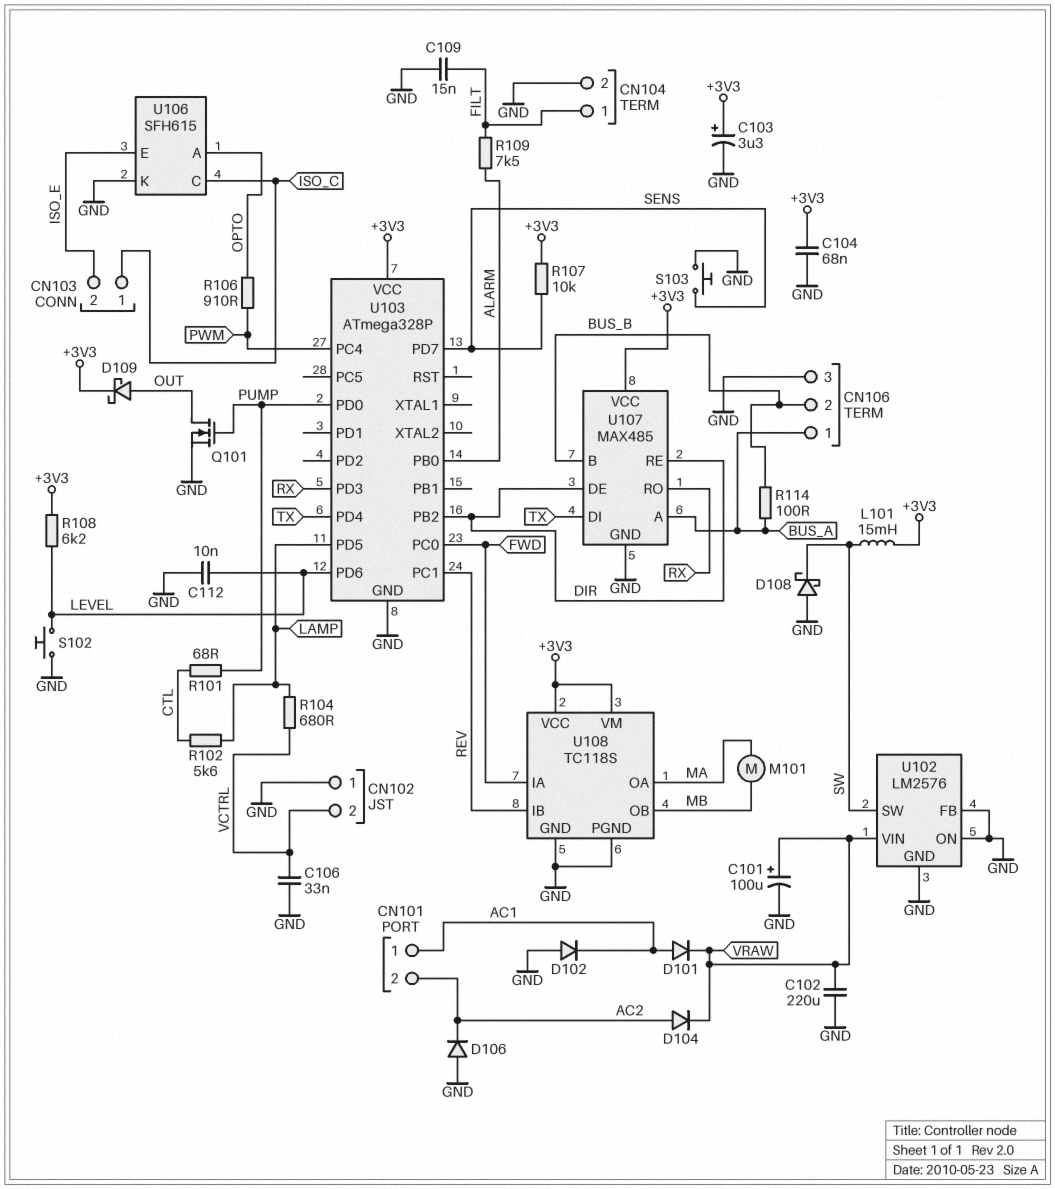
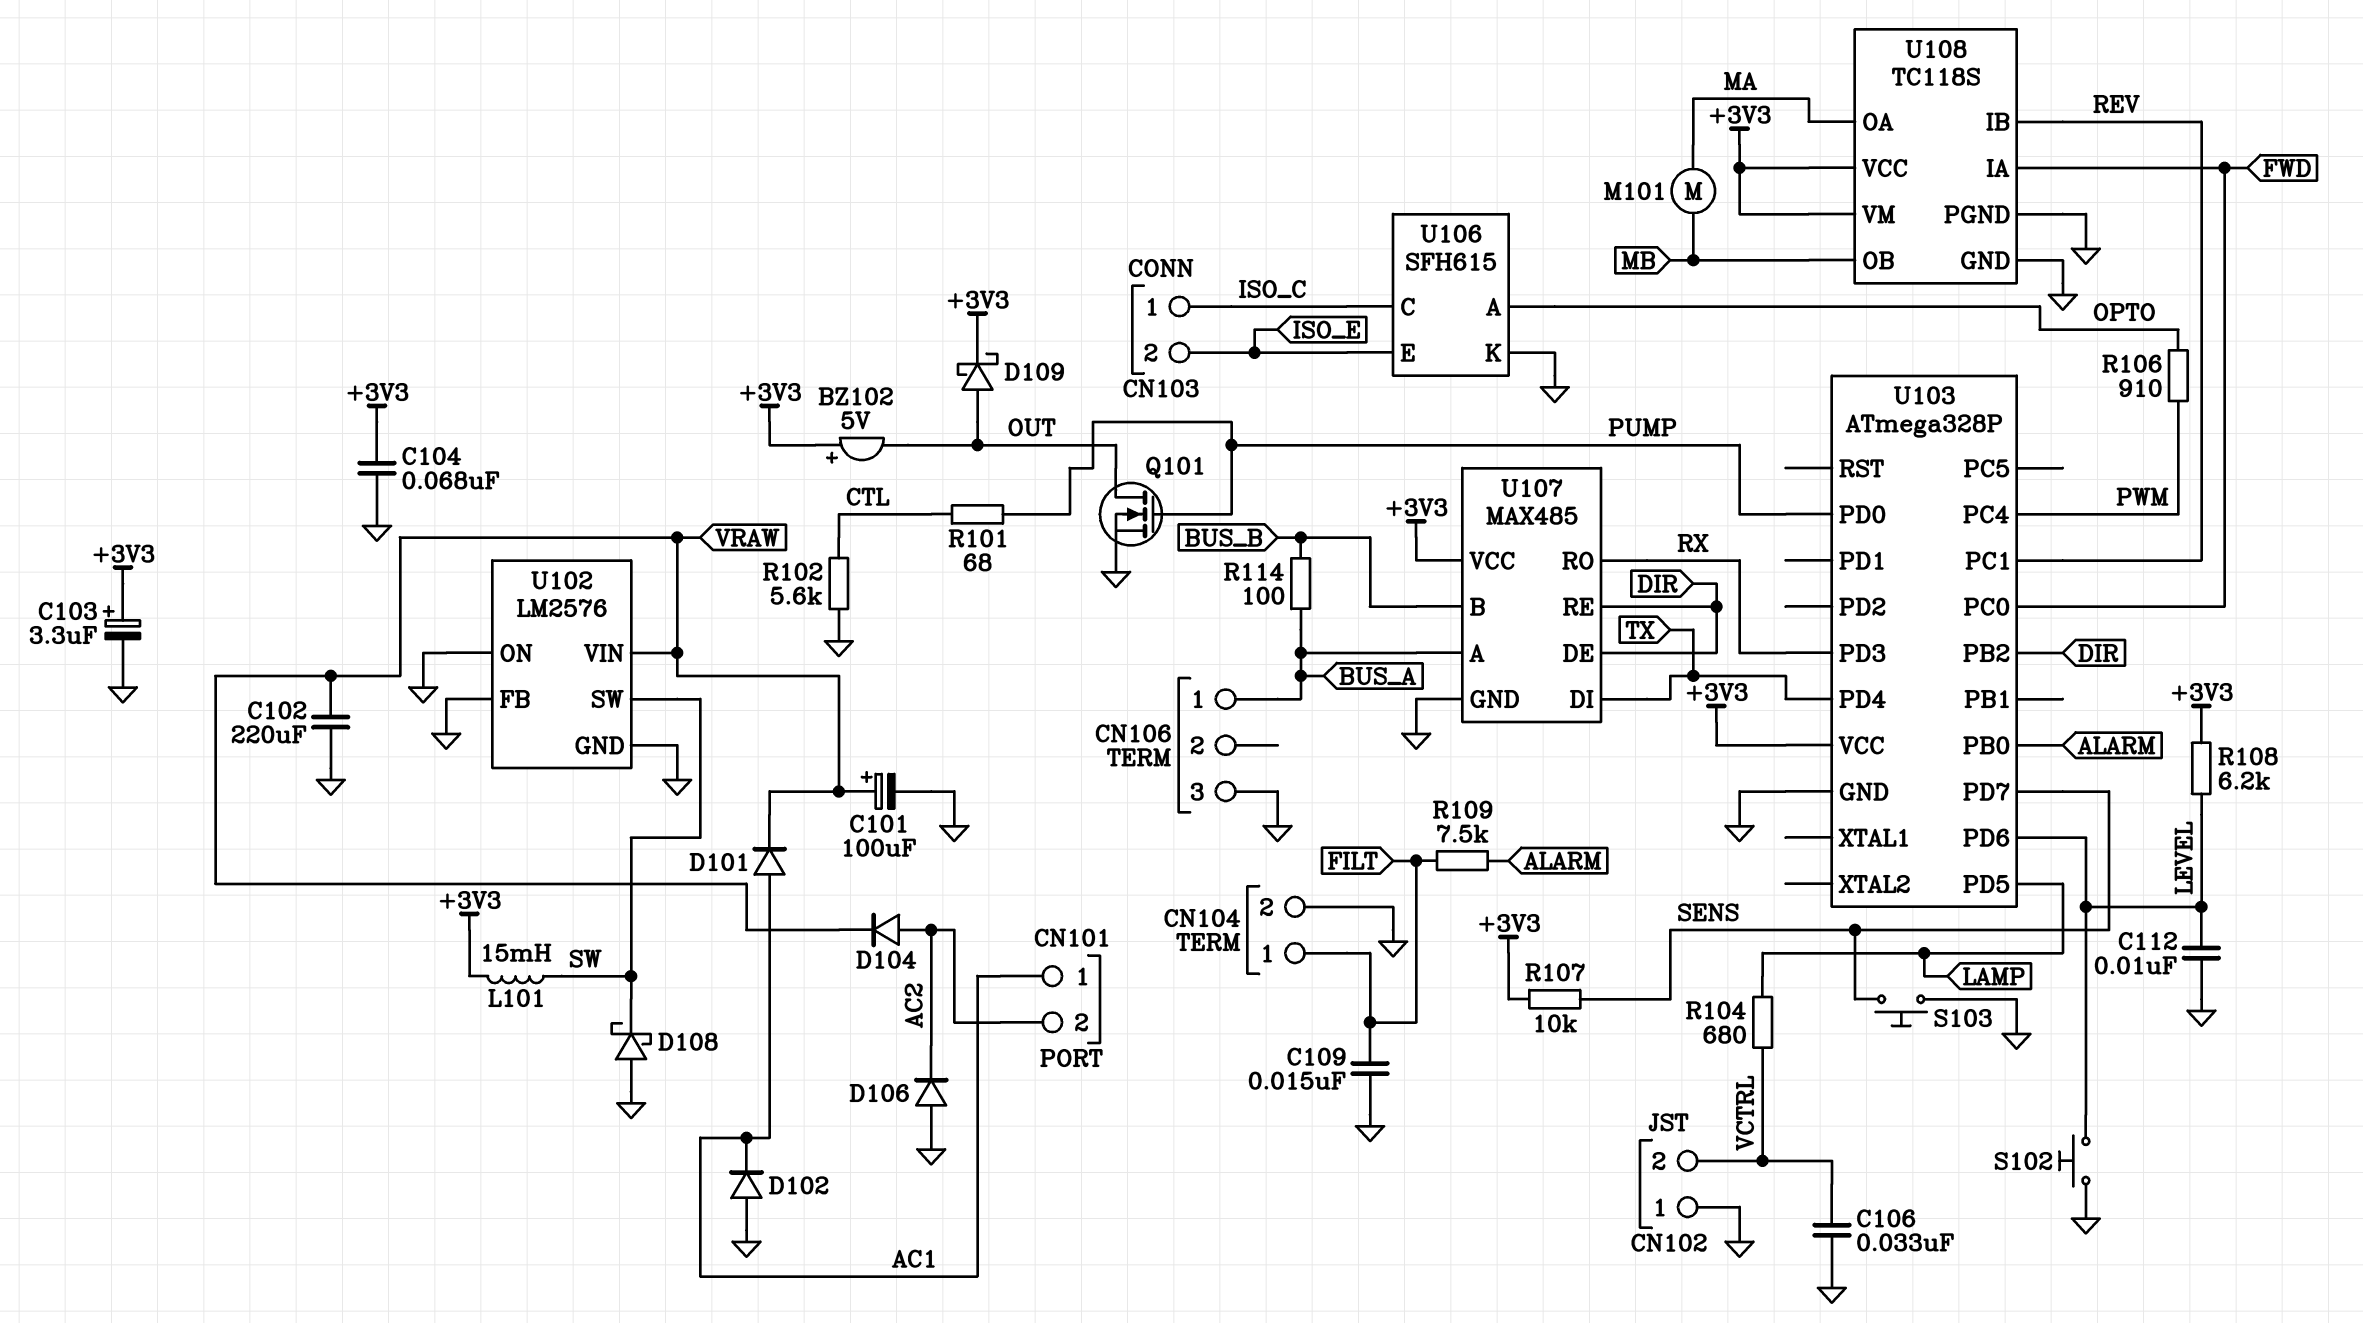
BZ102: none -> buzzer 5V (plus +3V3, minus OUT)
CN106 pin 2: BUS_B -> none
R102: 5.6k (CTL, LAMP) -> 5.6k (CTL, GND)

